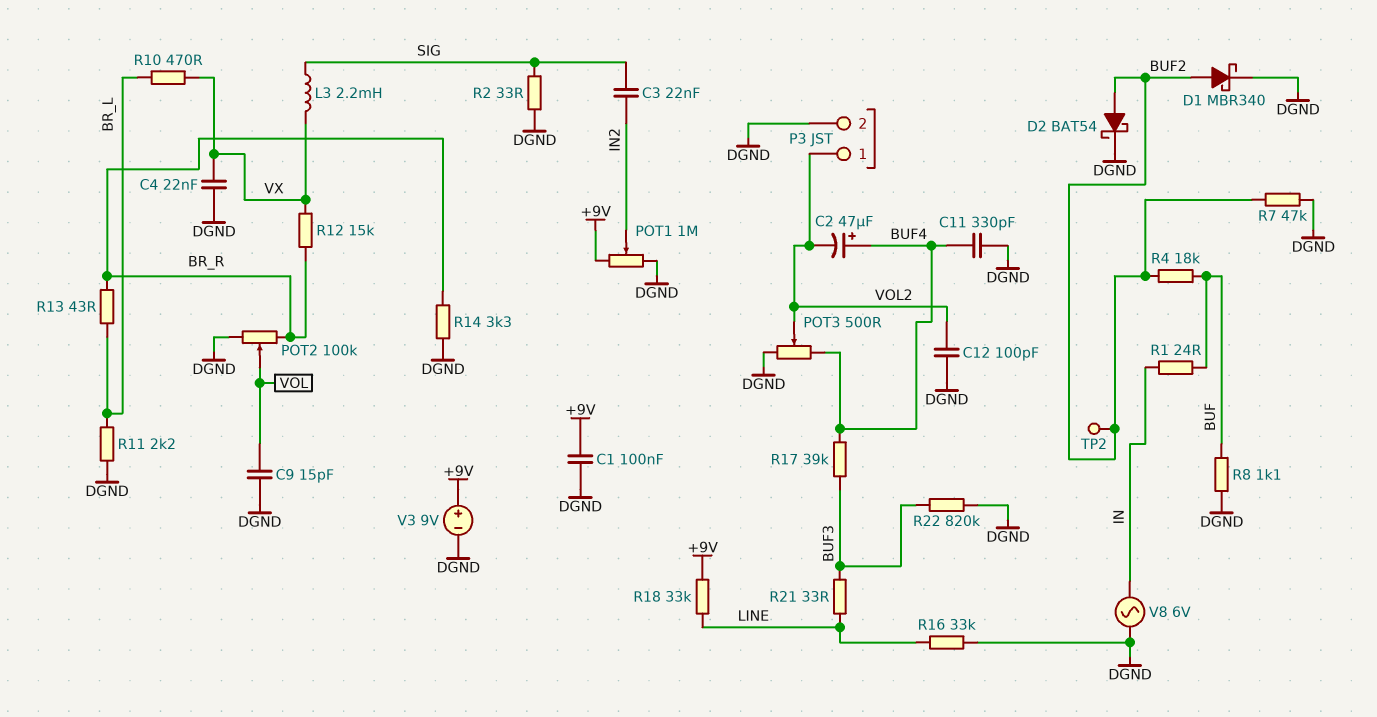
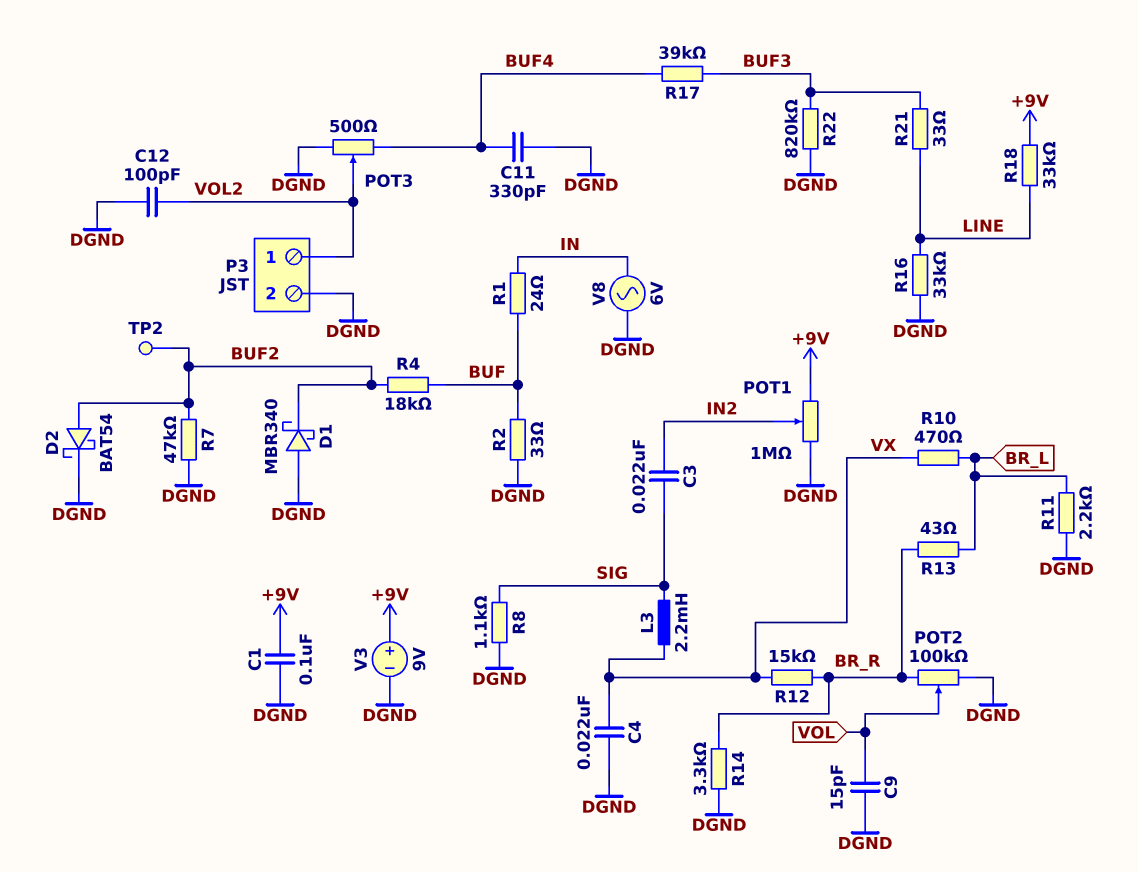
C2: 47uF (plus BUF4, minus VOL2) -> none
D1: schottky MBR340 (A BUF2, K DGND) -> schottky MBR340 (A DGND, K BUF2)
R2: 33 (DGND, SIG) -> 33 (BUF, DGND)
R8: 1.1k (BUF, DGND) -> 1.1k (DGND, SIG)

